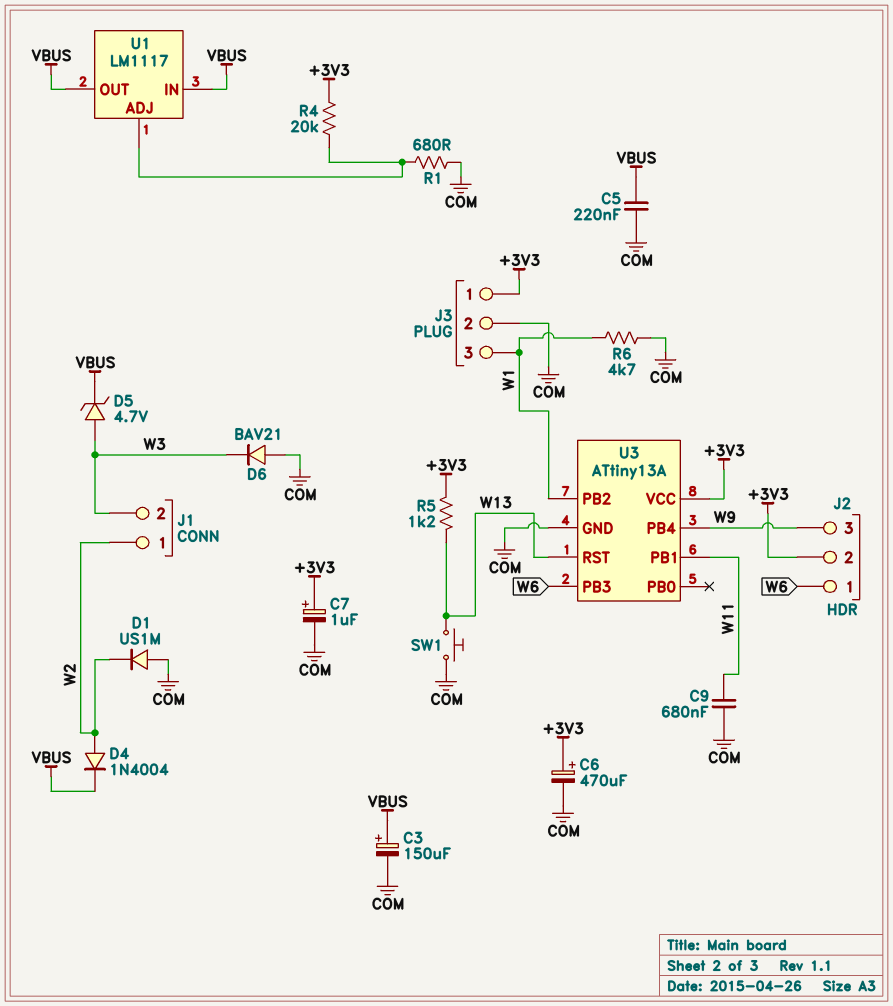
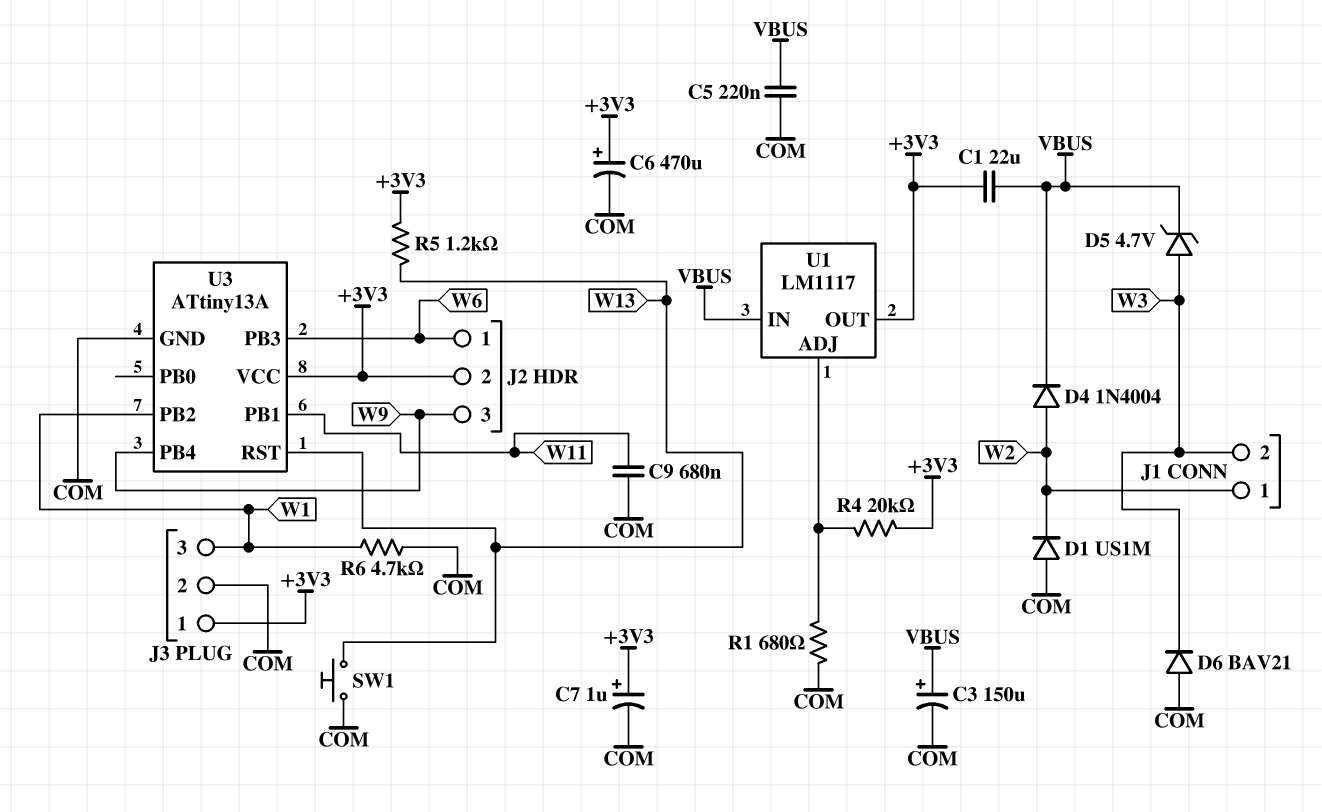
C1: none -> 22uF (+3V3, VBUS)
U1 pin OUT: VBUS -> +3V3

